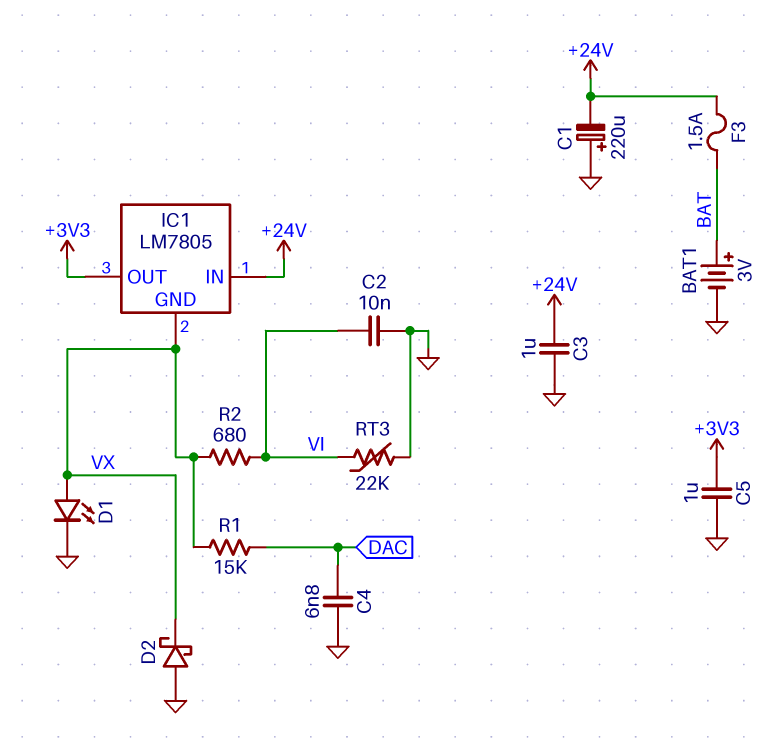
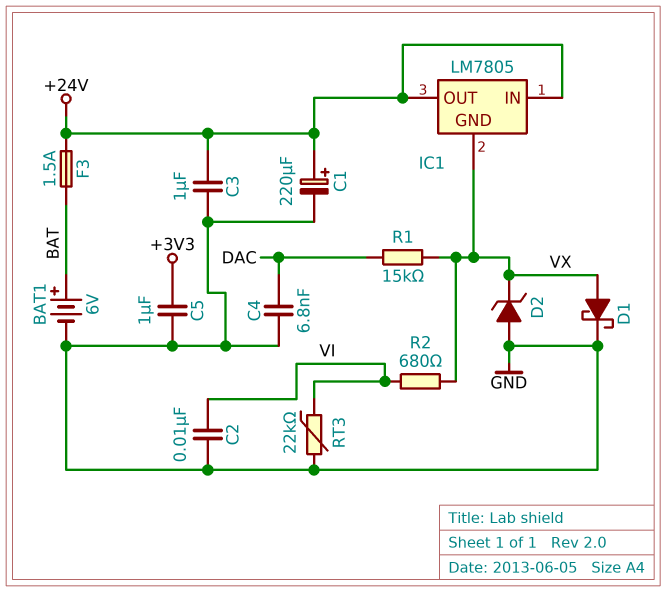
BAT1: 3V (plus BAT, minus GND) -> 6V (plus BAT, minus GND)
C1: 220uF (plus GND, minus +24V) -> 220uF (plus +24V, minus GND)
D1: LED (A VX, K GND) -> schottky (A VX, K GND)
D2: schottky (A GND, K VX) -> zener (A GND, K VX)
IC1 pin OUT: +3V3 -> +24V

